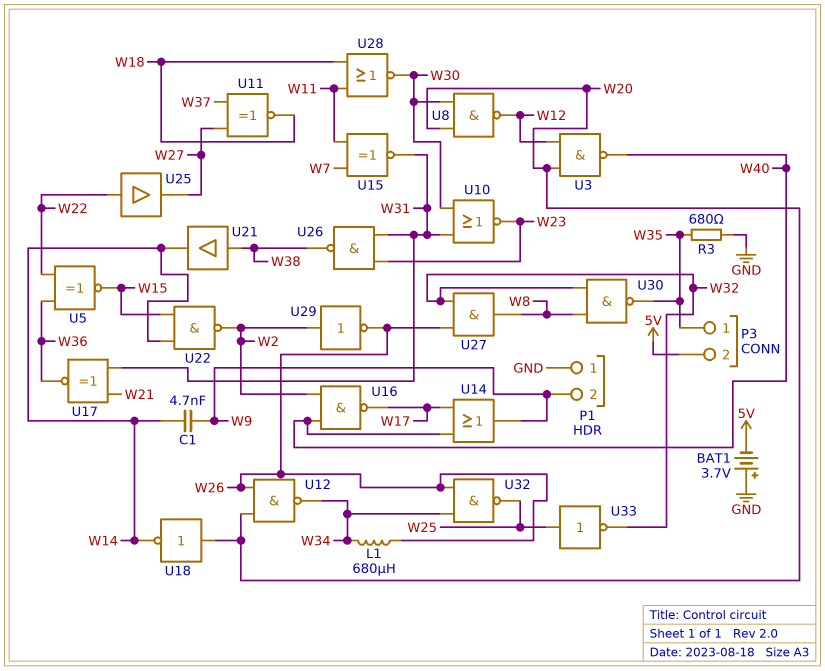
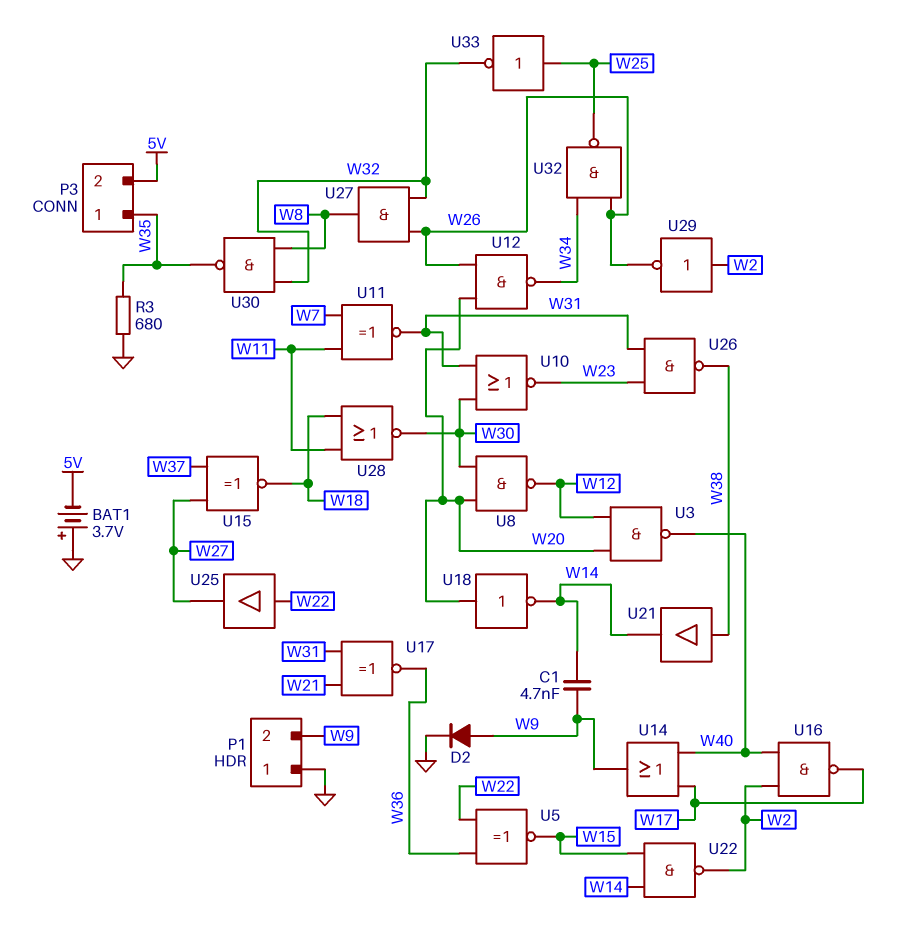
D2: none -> diode (A W9, K GND)
L1: 680uH (W26, W34) -> none
U11: XNOR (in W27, in W37, out W18) -> XNOR (in W7, in W11, out W31)
U15: XNOR (in W7, in W11, out W31) -> XNOR (in W27, in W37, out W18)

